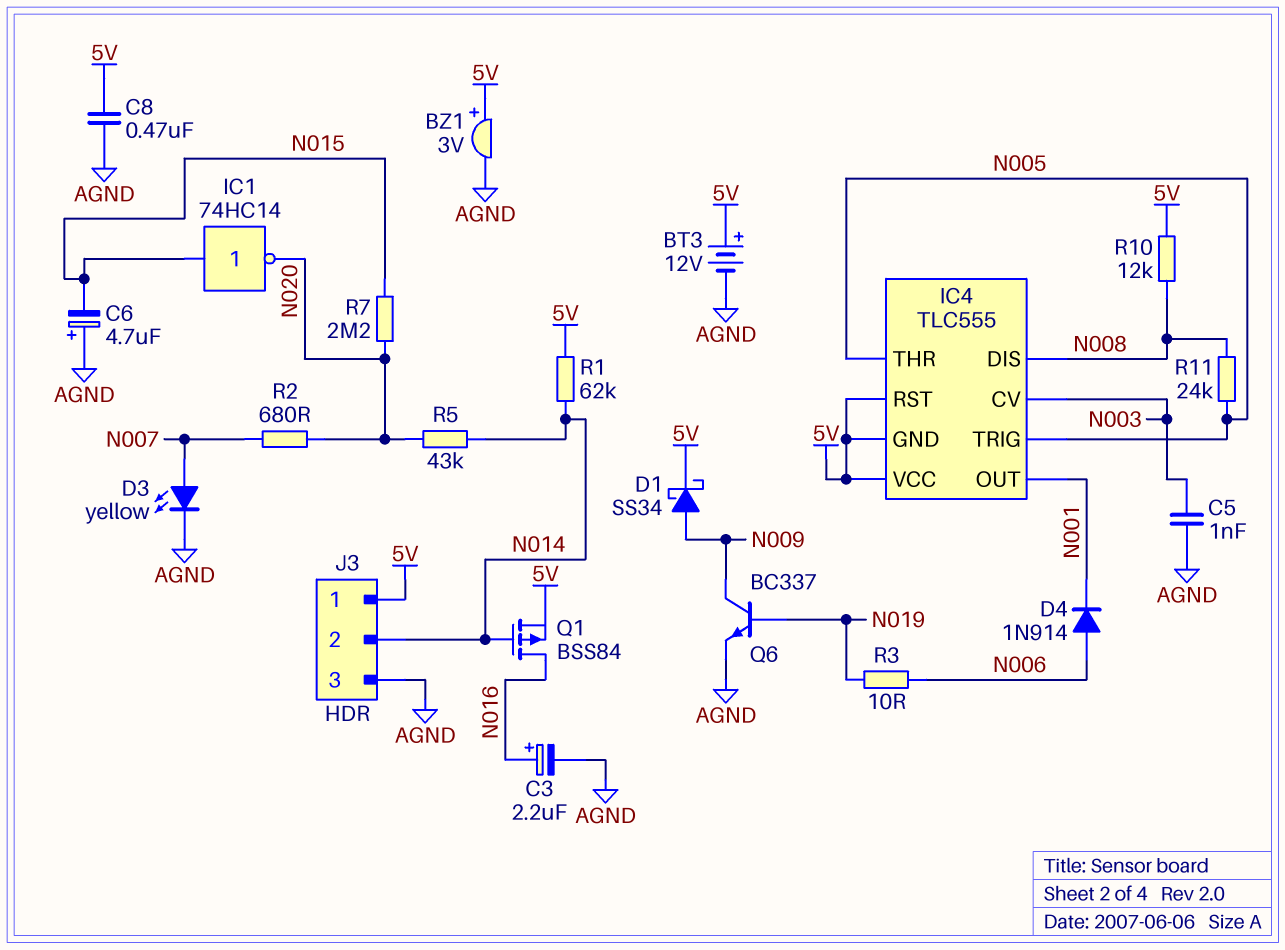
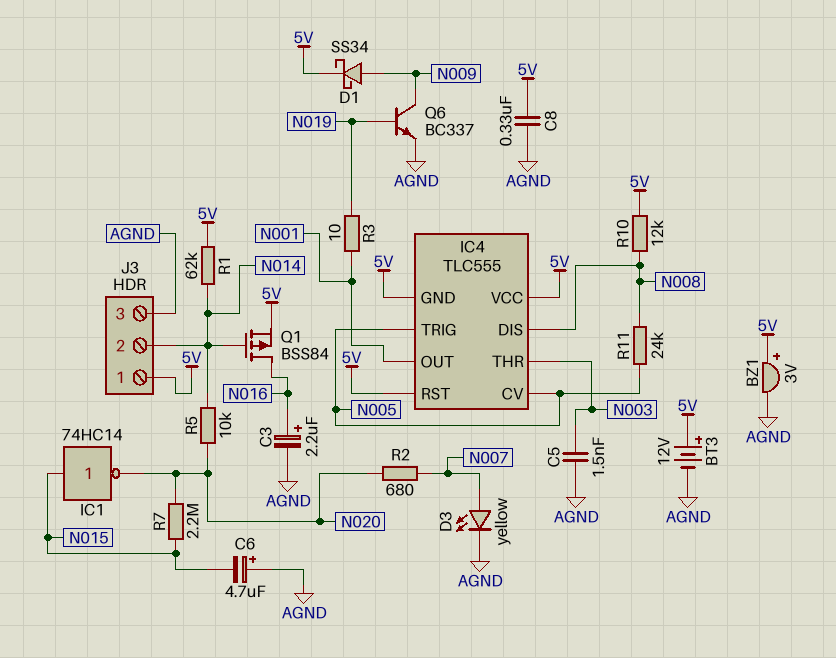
C5: 1nF (AGND, N003) -> 1.5nF (AGND, N003)
C8: 470nF (5V, AGND) -> 330nF (5V, AGND)
D4: diode 1N914 (A N006, K N001) -> none
IC4 pin CV: N003 -> N005
IC4 pin THR: N005 -> N003
R3: 10 (N006, N019) -> 10 (N001, N019)
R5: 43k (N014, N020) -> 10k (N014, N020)

